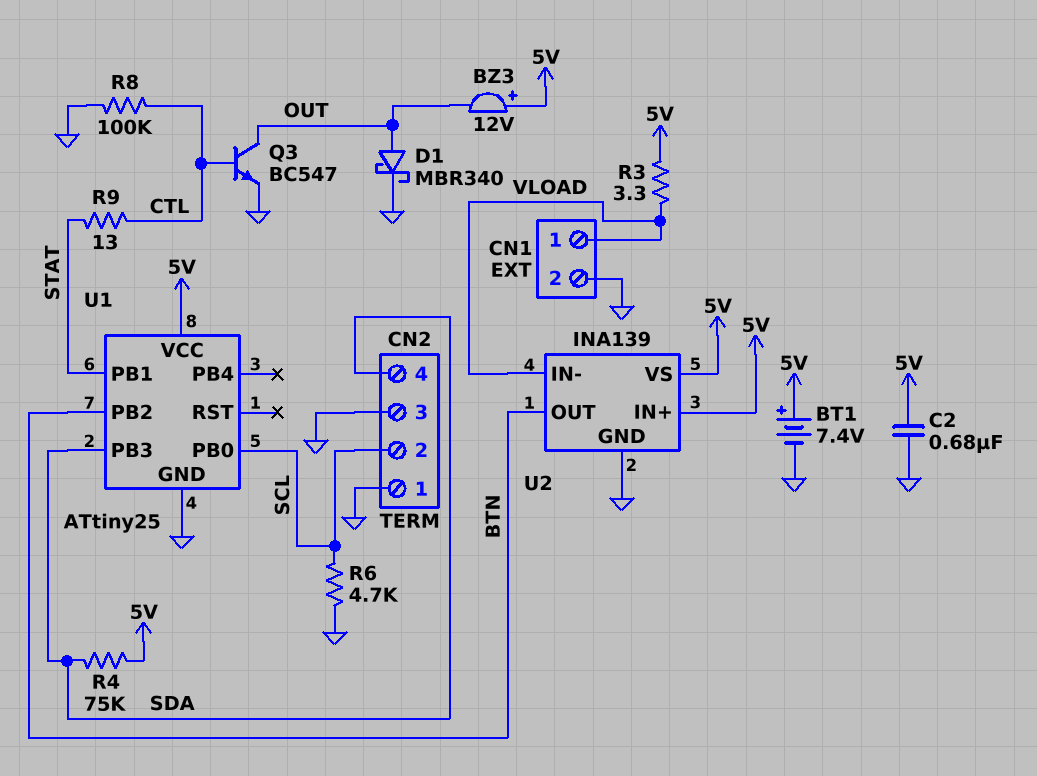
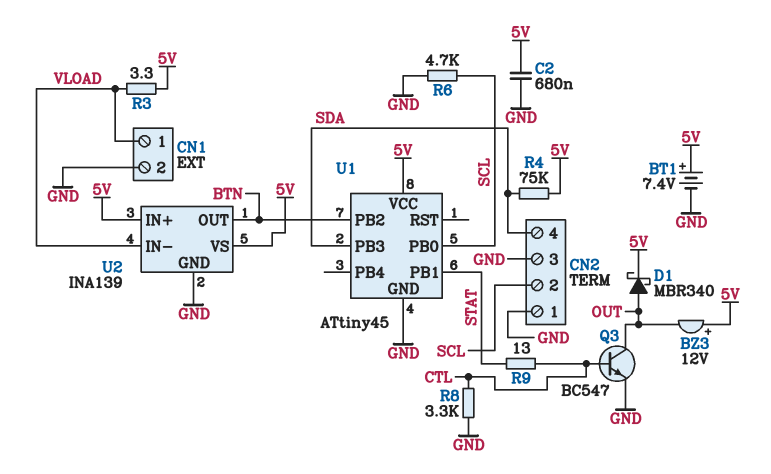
D1: schottky MBR340 (A OUT, K GND) -> schottky MBR340 (A OUT, K 5V)
R8: 100k (CTL, GND) -> 3.3k (CTL, GND)
U1: ATtiny25 -> ATtiny45

